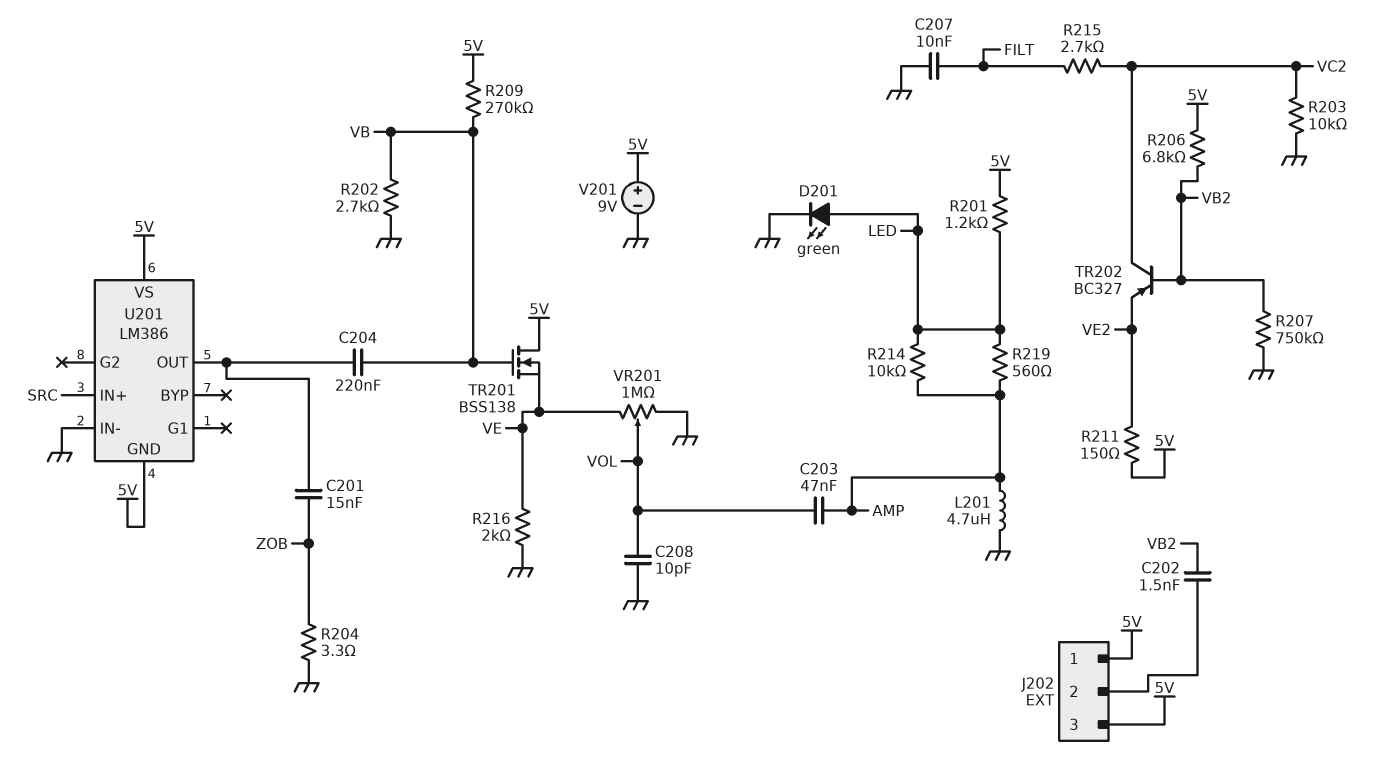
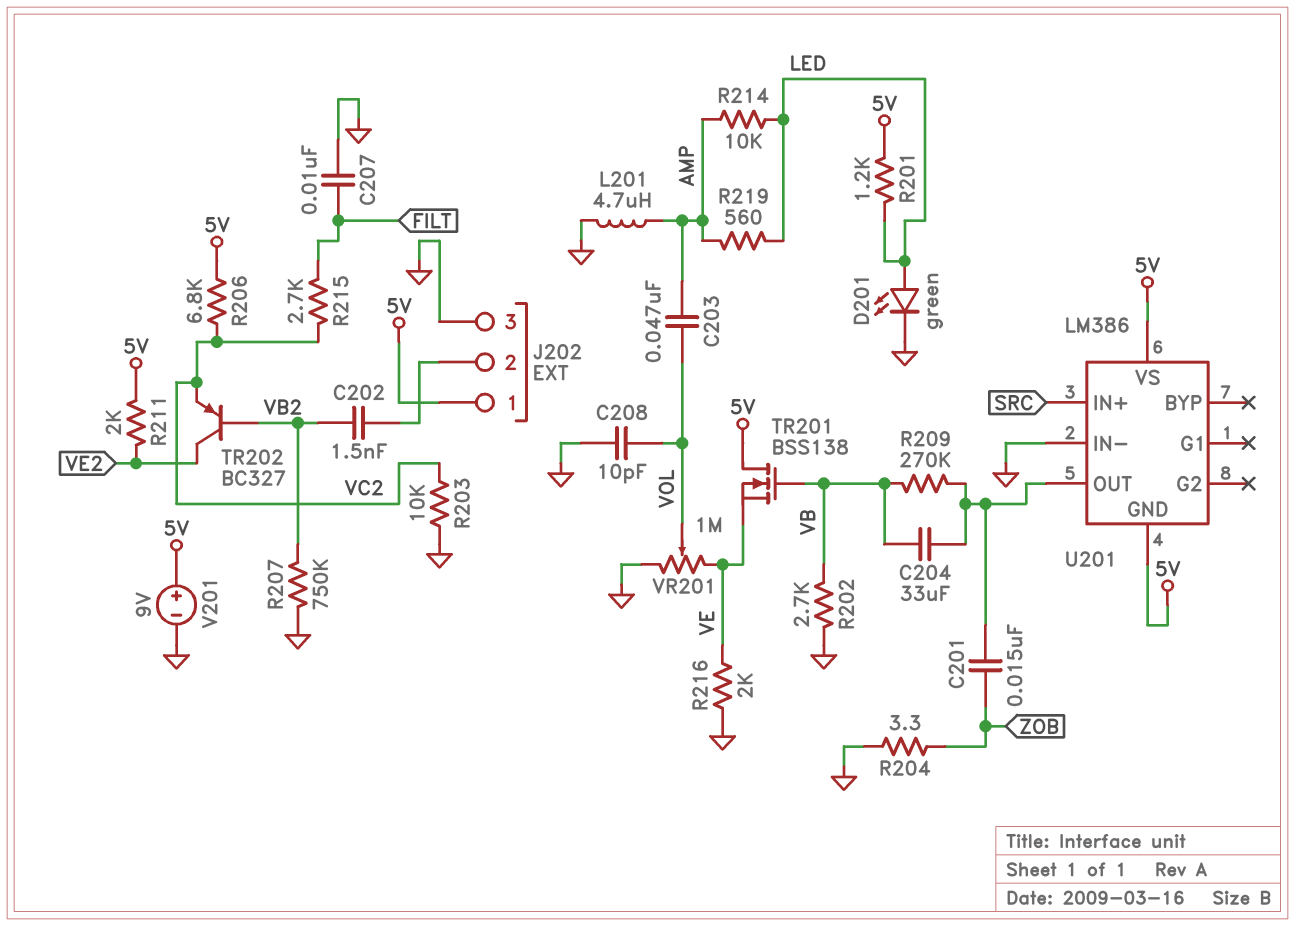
C204: 220nF (U201/OUT, VB) -> 33uF (U201/OUT, VB)
J202 pin 3: 5V -> GND
R206: 6.8k (5V, VB2) -> 6.8k (5V, VC2)
R209: 270k (5V, VB) -> 270k (U201/OUT, VB)
R211: 150 (5V, VE2) -> 2k (5V, VE2)
TR202: PNP BC327 (B VB2, C VC2, E VE2) -> PNP BC327 (B VB2, C VE2, E VC2)

